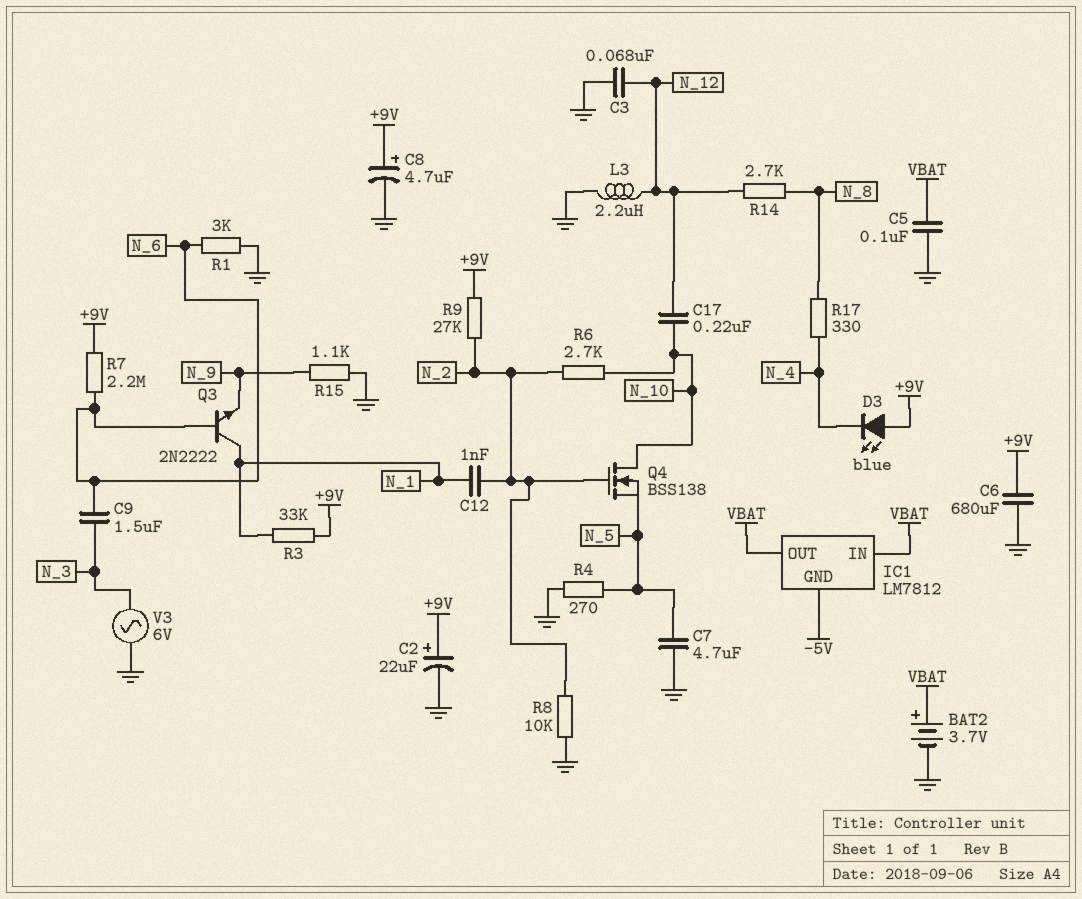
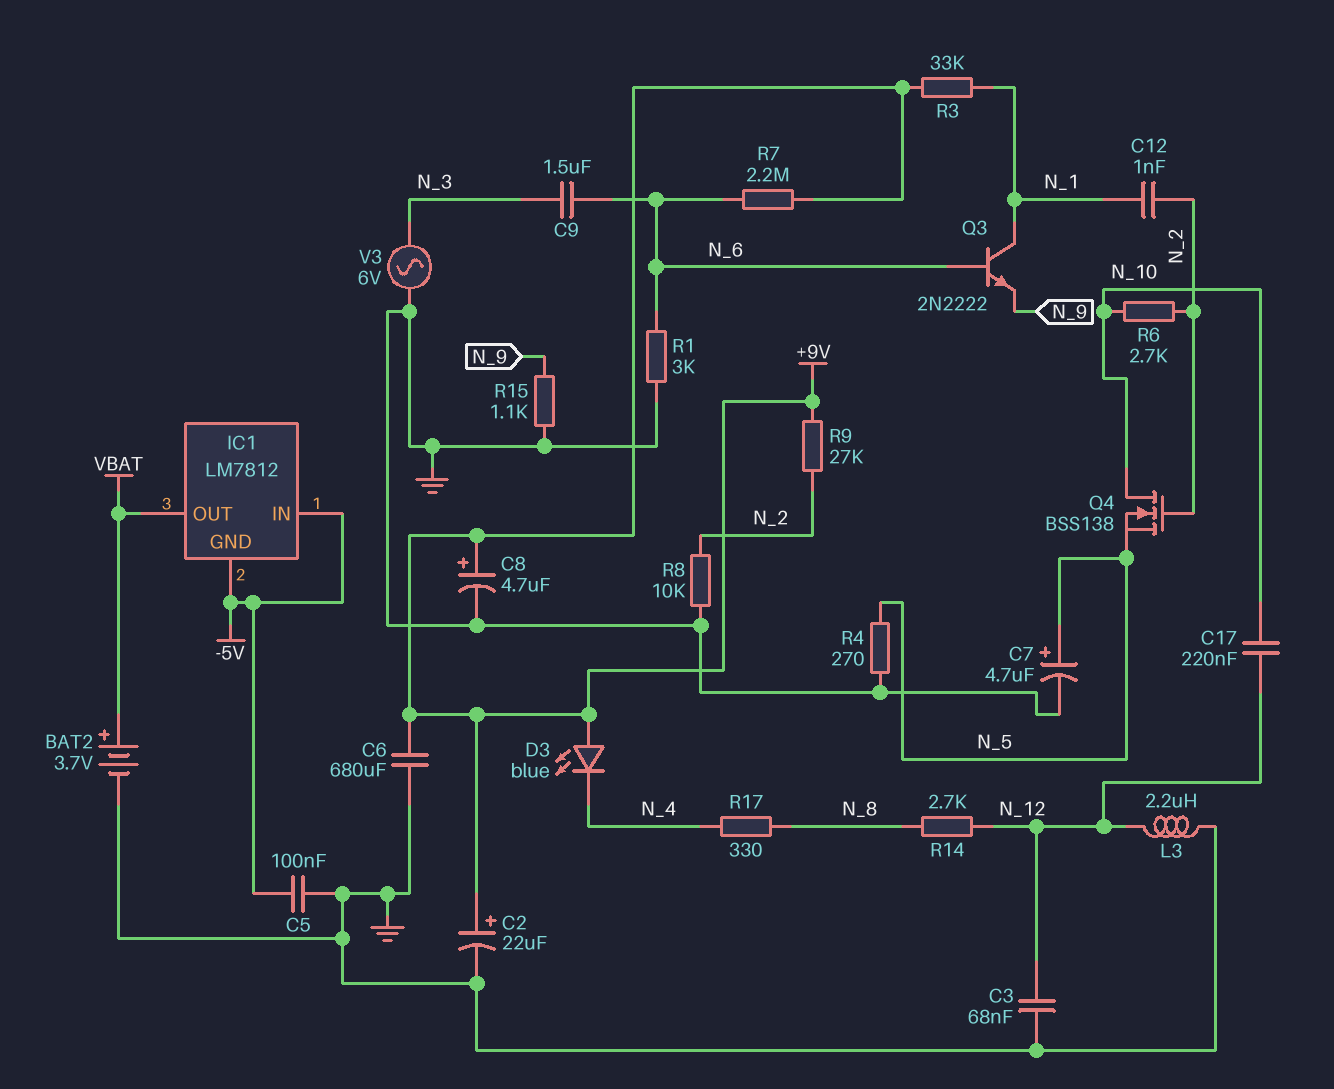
C5: 100nF (GND, VBAT) -> 100nF (-5V, GND)
C7: 4.7uF (GND, N_5) -> 4.7uF (plus N_5, minus GND)
IC1 pin IN: VBAT -> -5V

